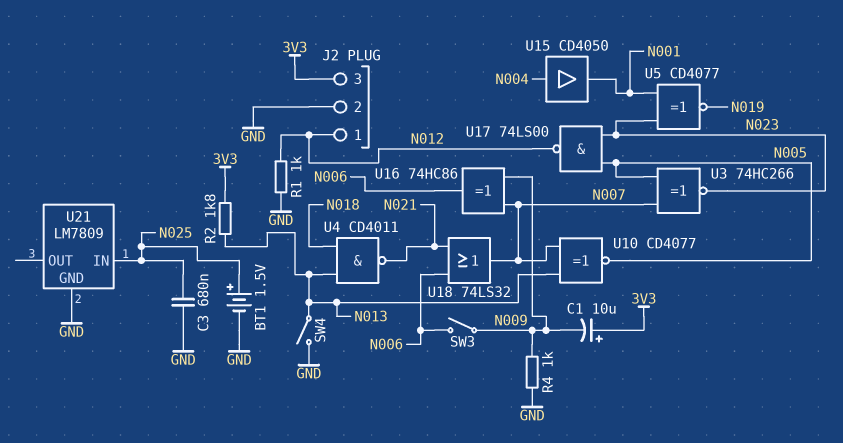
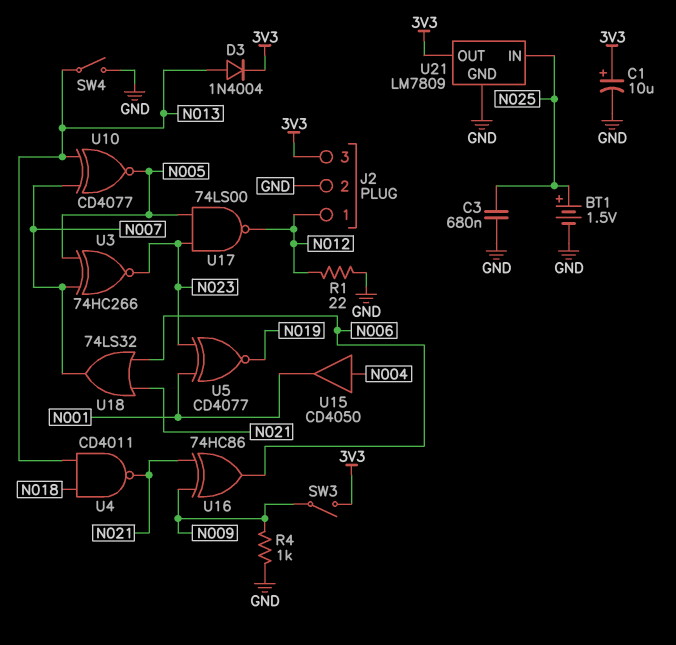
C1: 10uF (plus 3V3, minus N009) -> 10uF (plus 3V3, minus GND)
D3: none -> diode 1N4004 (A N013, K 3V3)
R1: 1k (GND, N012) -> 22 (GND, N012)
R2: 1.8k (3V3, N013) -> none
SW3: switch (N006, N009) -> switch (3V3, N009)
U16: XOR 74HC86 (in N007, in N009, out N006) -> XOR 74HC86 (in N009, in N021, out N006)
U21 pin OUT: none -> 3V3

